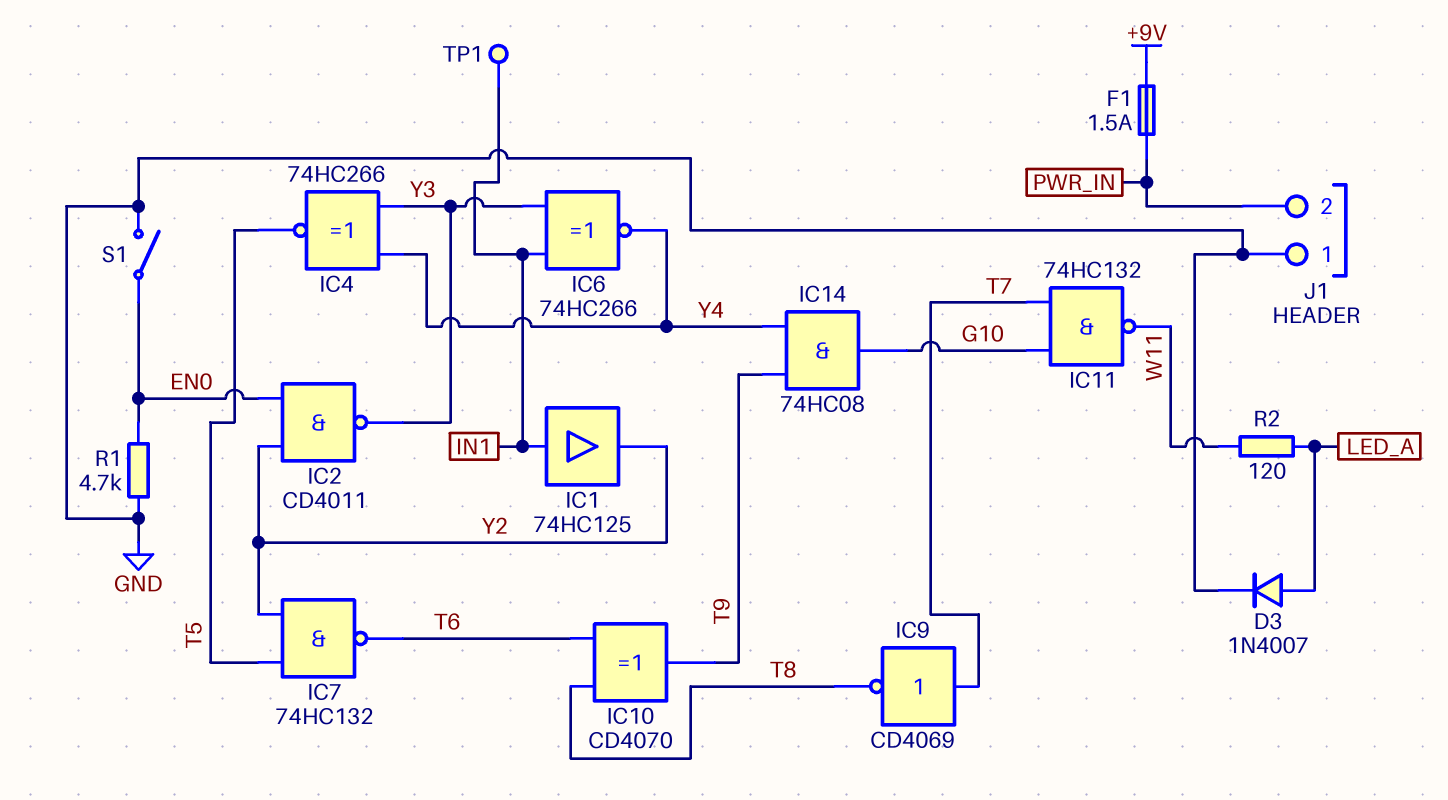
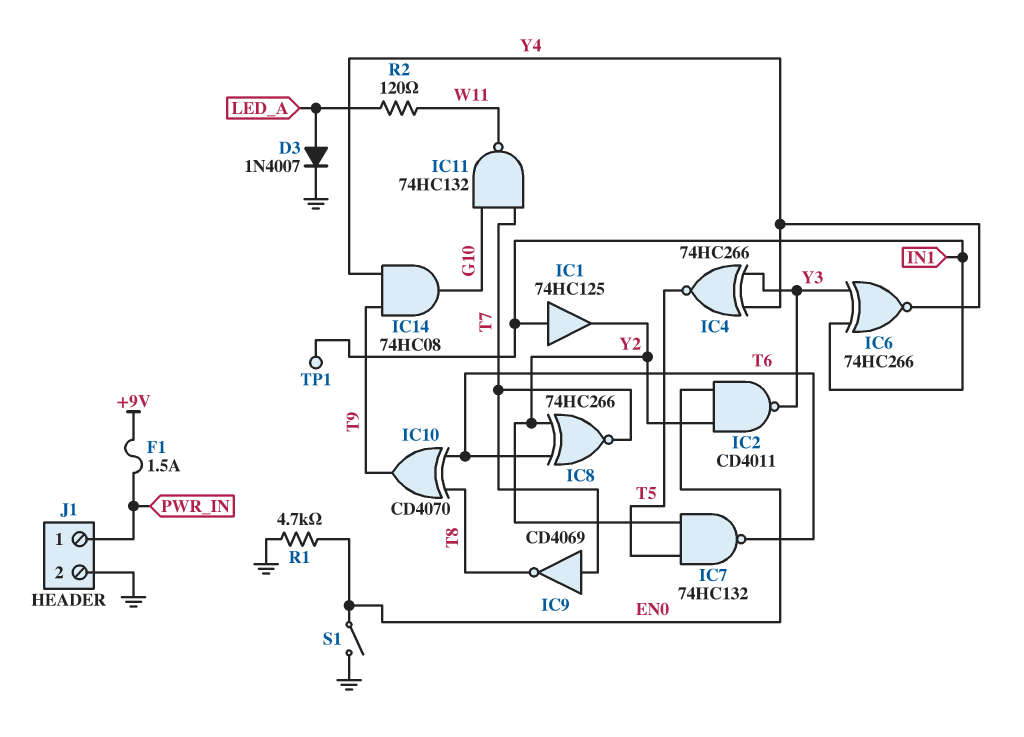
IC8: none -> XNOR 74HC266 (in T6, in Y2, out T7)
J1 pin 1: GND -> PWR_IN
J1 pin 2: PWR_IN -> GND

